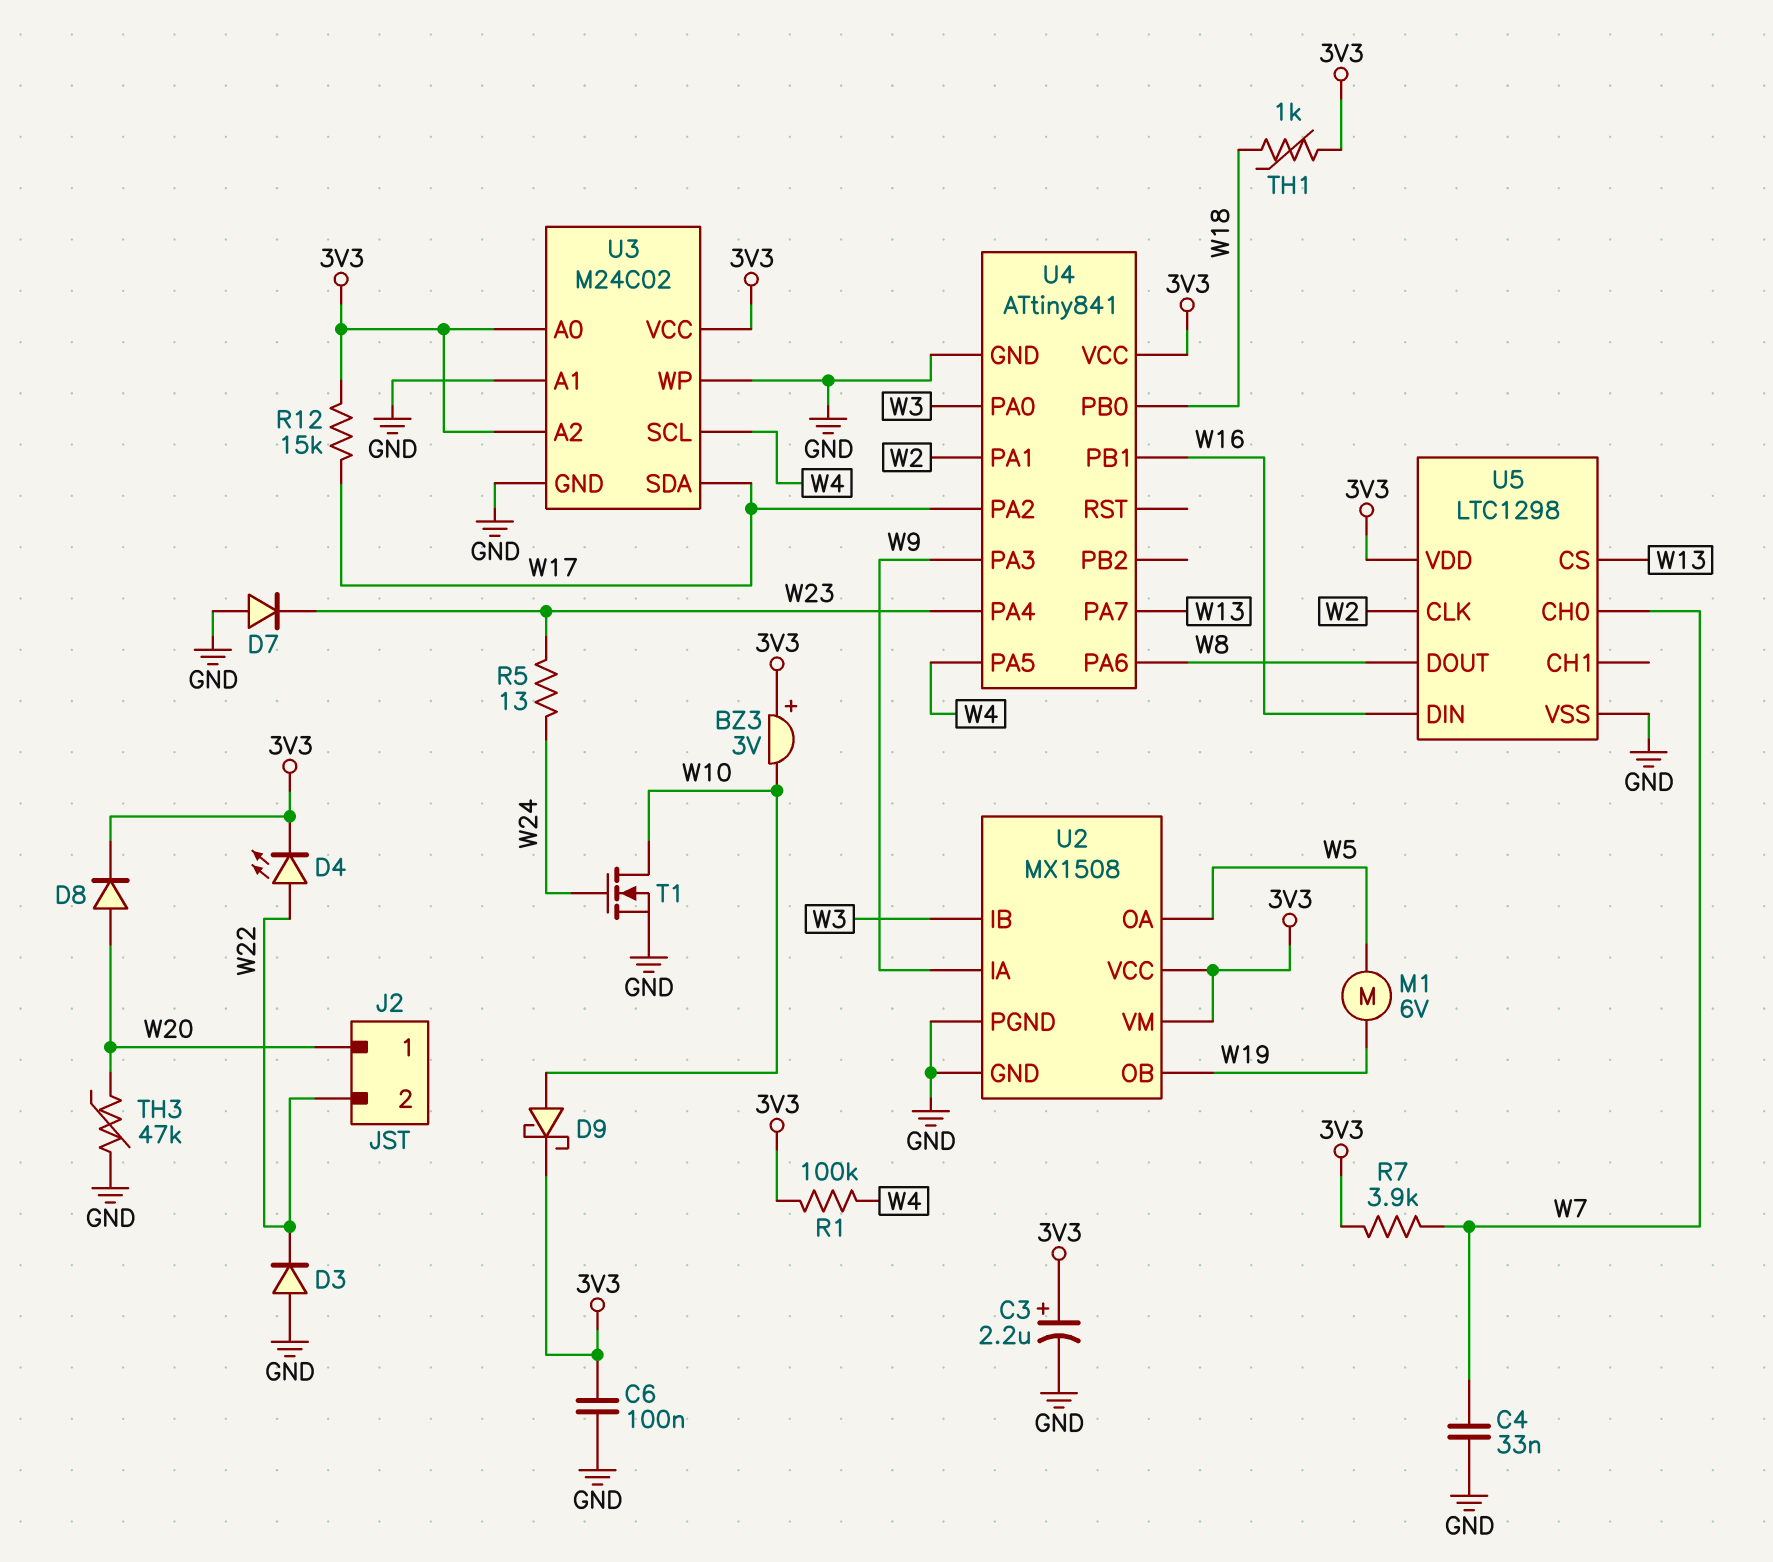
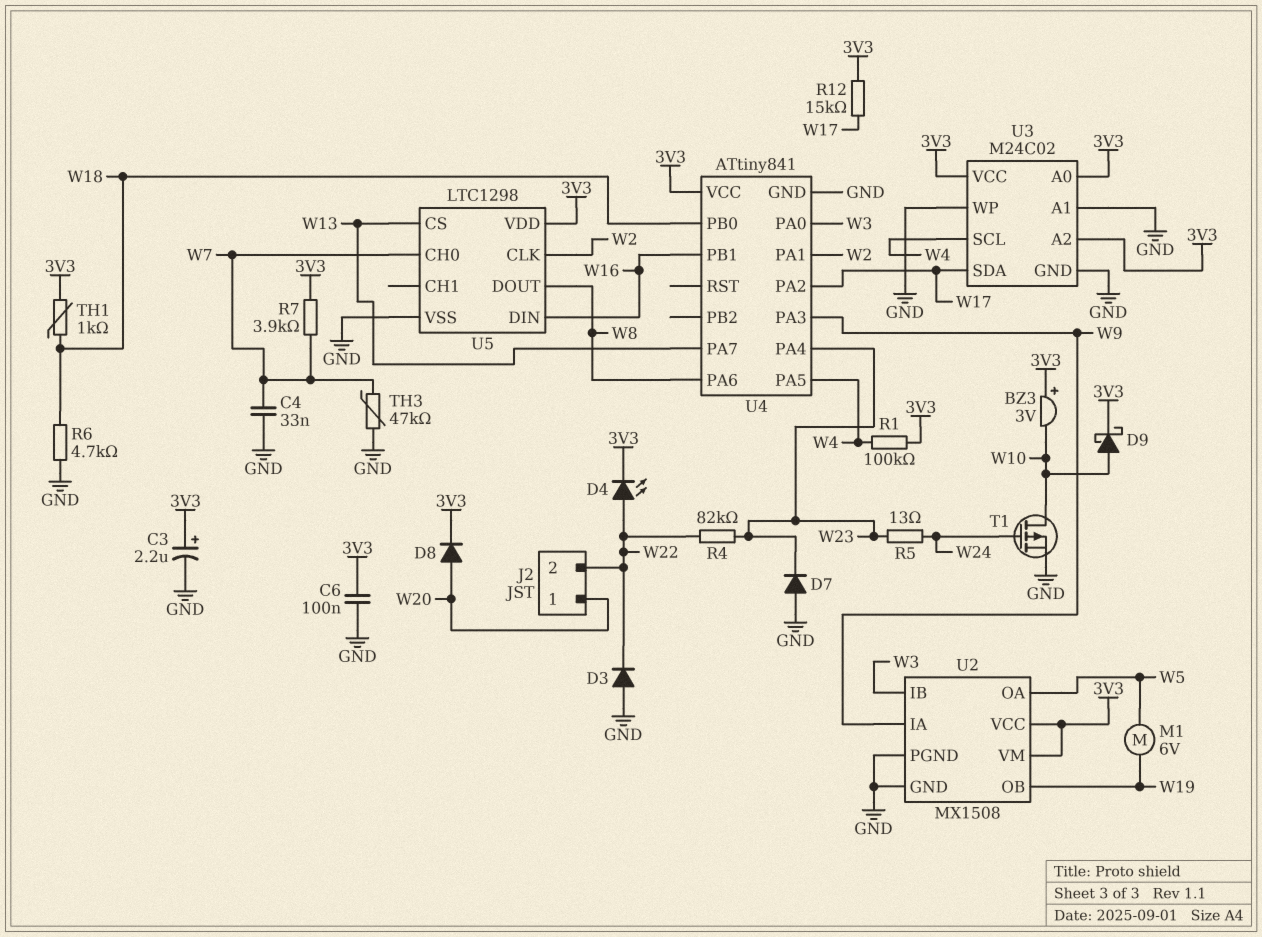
R4: none -> 82k (W22, W23)
R6: none -> 4.7k (GND, W18)
T1: NMOS (G W24, D W10, S GND) -> PMOS (G W24, D W10, S GND)
TH3: 47k (GND, W20) -> 47k (GND, W7)

